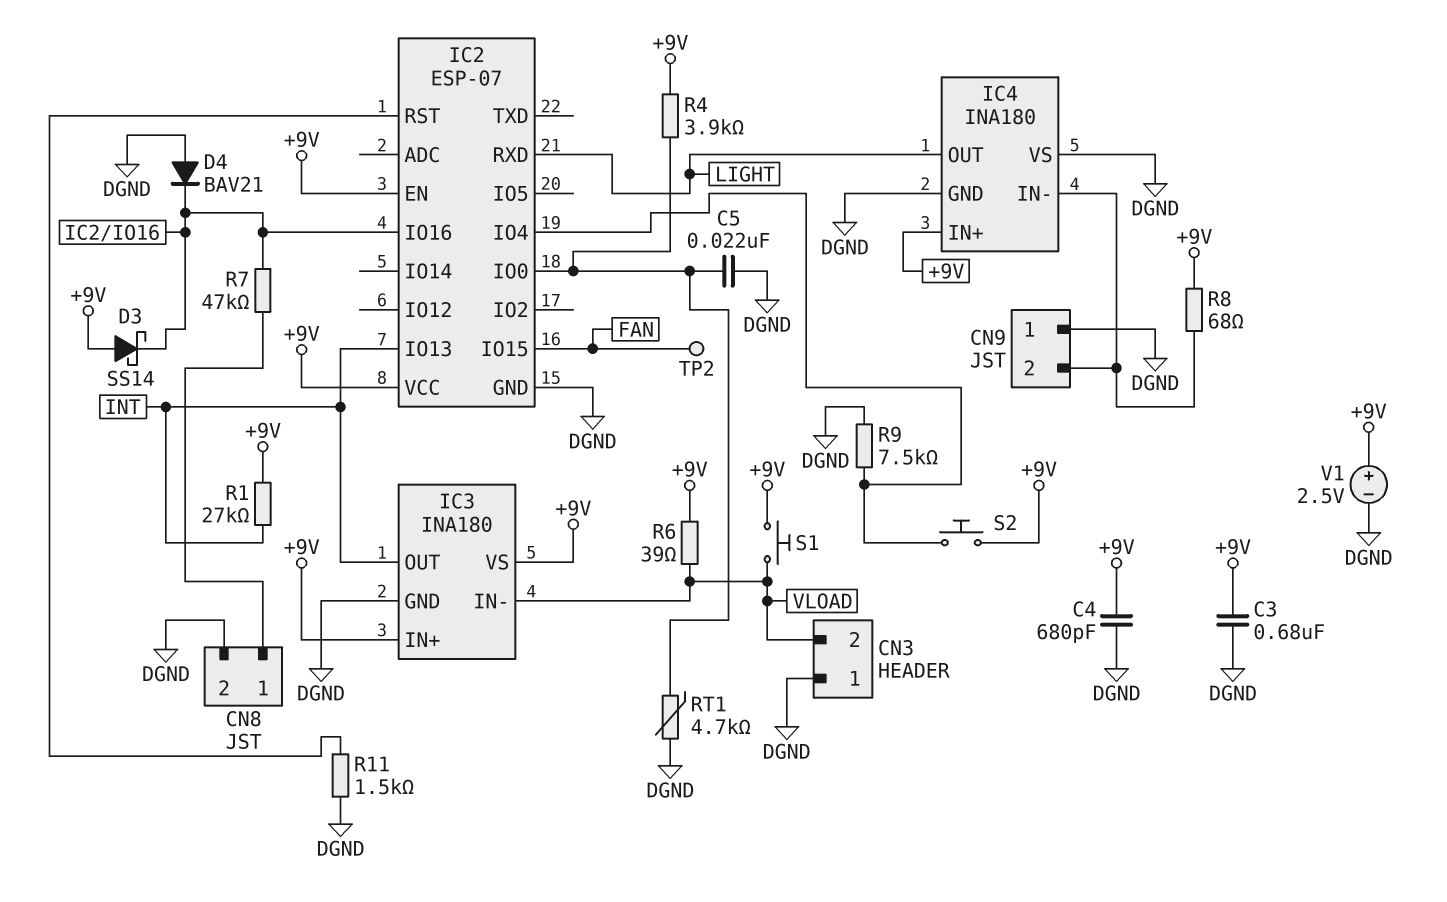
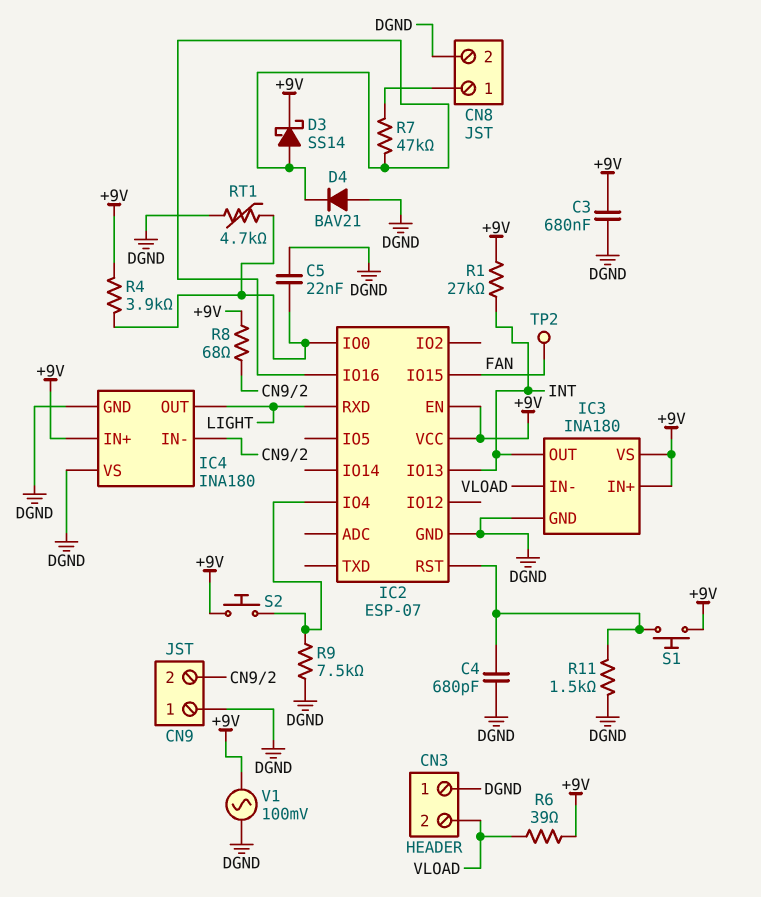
C4: 680pF (+9V, DGND) -> 680pF (DGND, IC2/RST)
D3: schottky SS14 (A +9V, K IC2/IO16) -> schottky SS14 (A IC2/IO16, K +9V)
S1: button (+9V, VLOAD) -> button (+9V, IC2/RST)
V1: 2.5V (plus +9V, minus DGND) -> AC 100mV (+9V, DGND)

